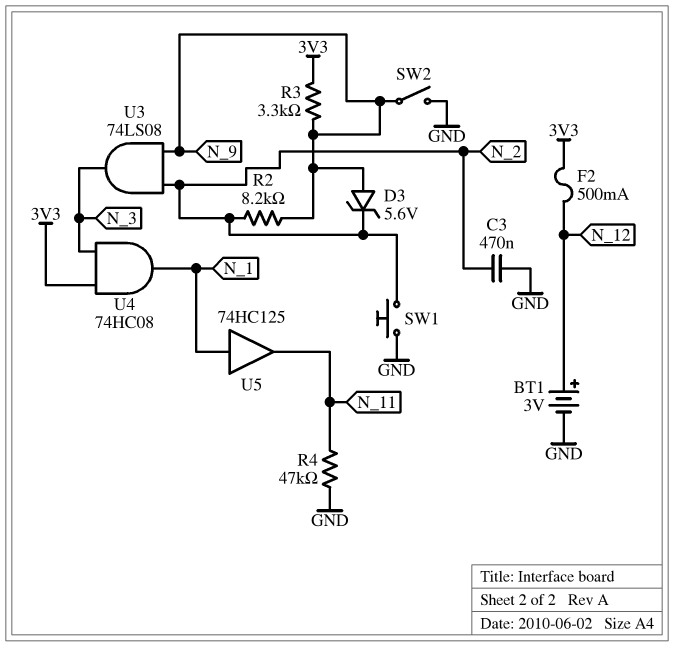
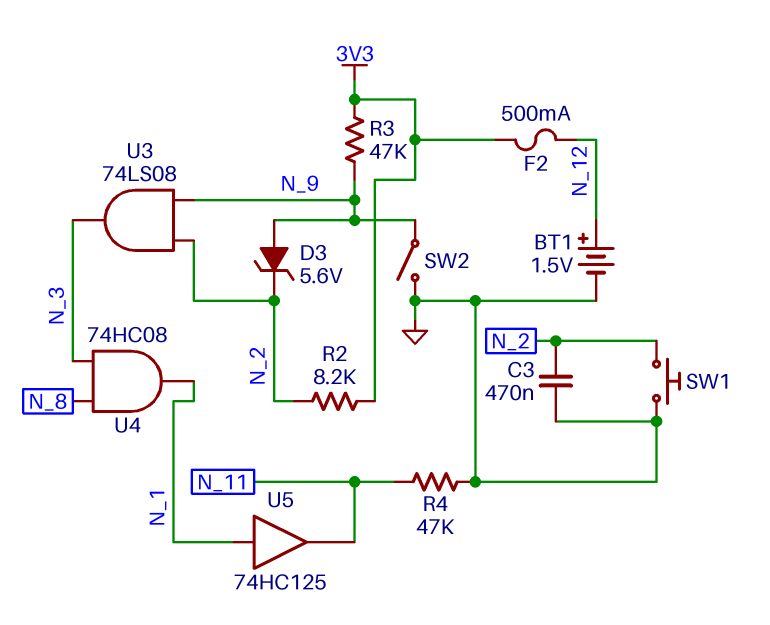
BT1: 3V (plus N_12, minus GND) -> 1.5V (plus N_12, minus GND)
R2: 8.2k (N_2, N_9) -> 8.2k (3V3, N_2)
R3: 3.3k (3V3, N_9) -> 47k (3V3, N_9)
U4: AND 74HC08 (in 3V3, in N_3, out N_1) -> AND 74HC08 (in N_3, in N_8, out N_1)

